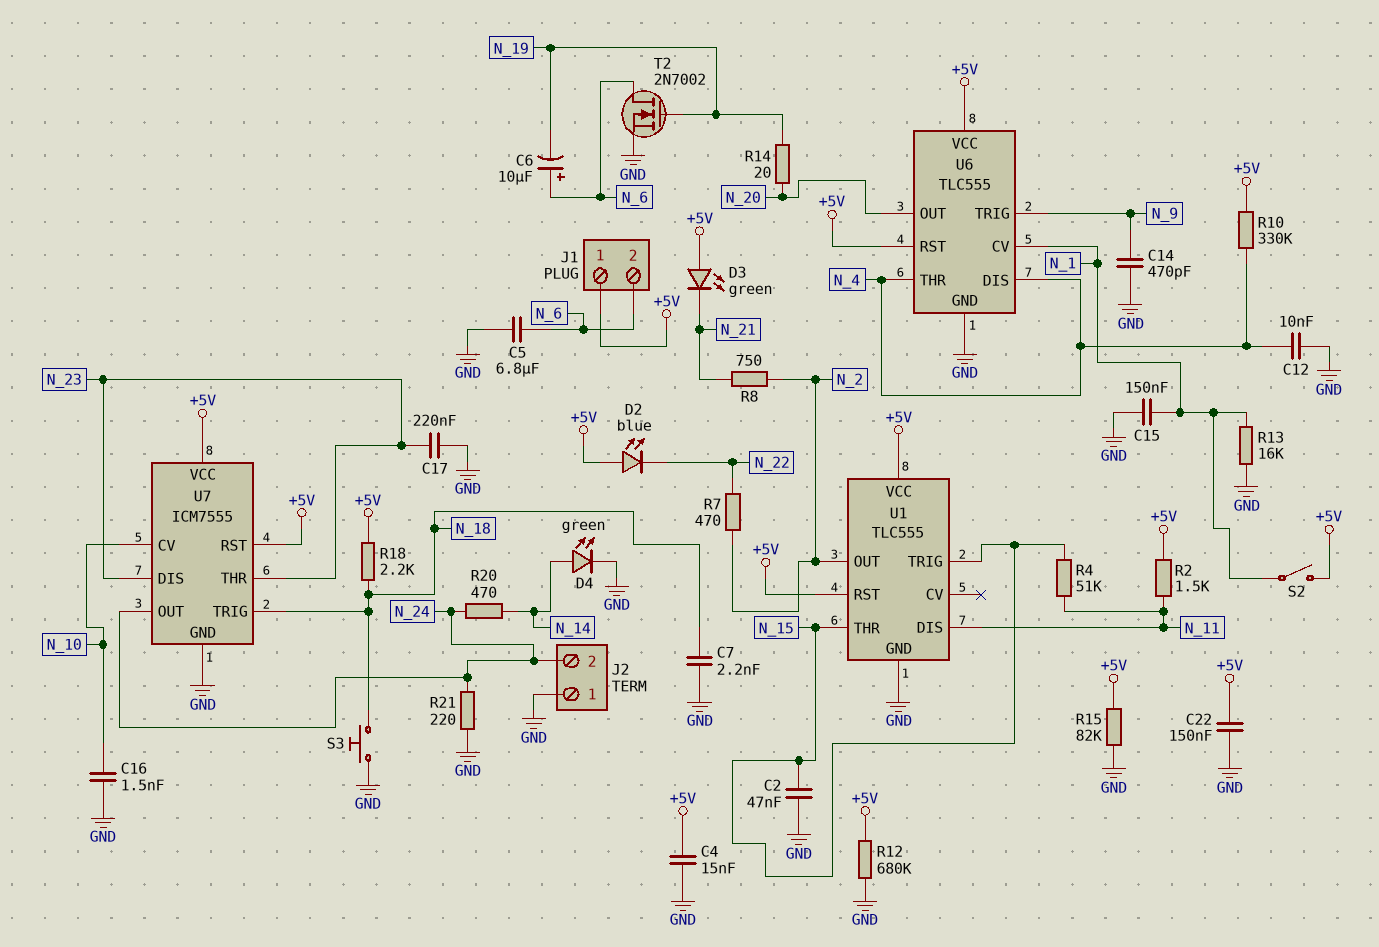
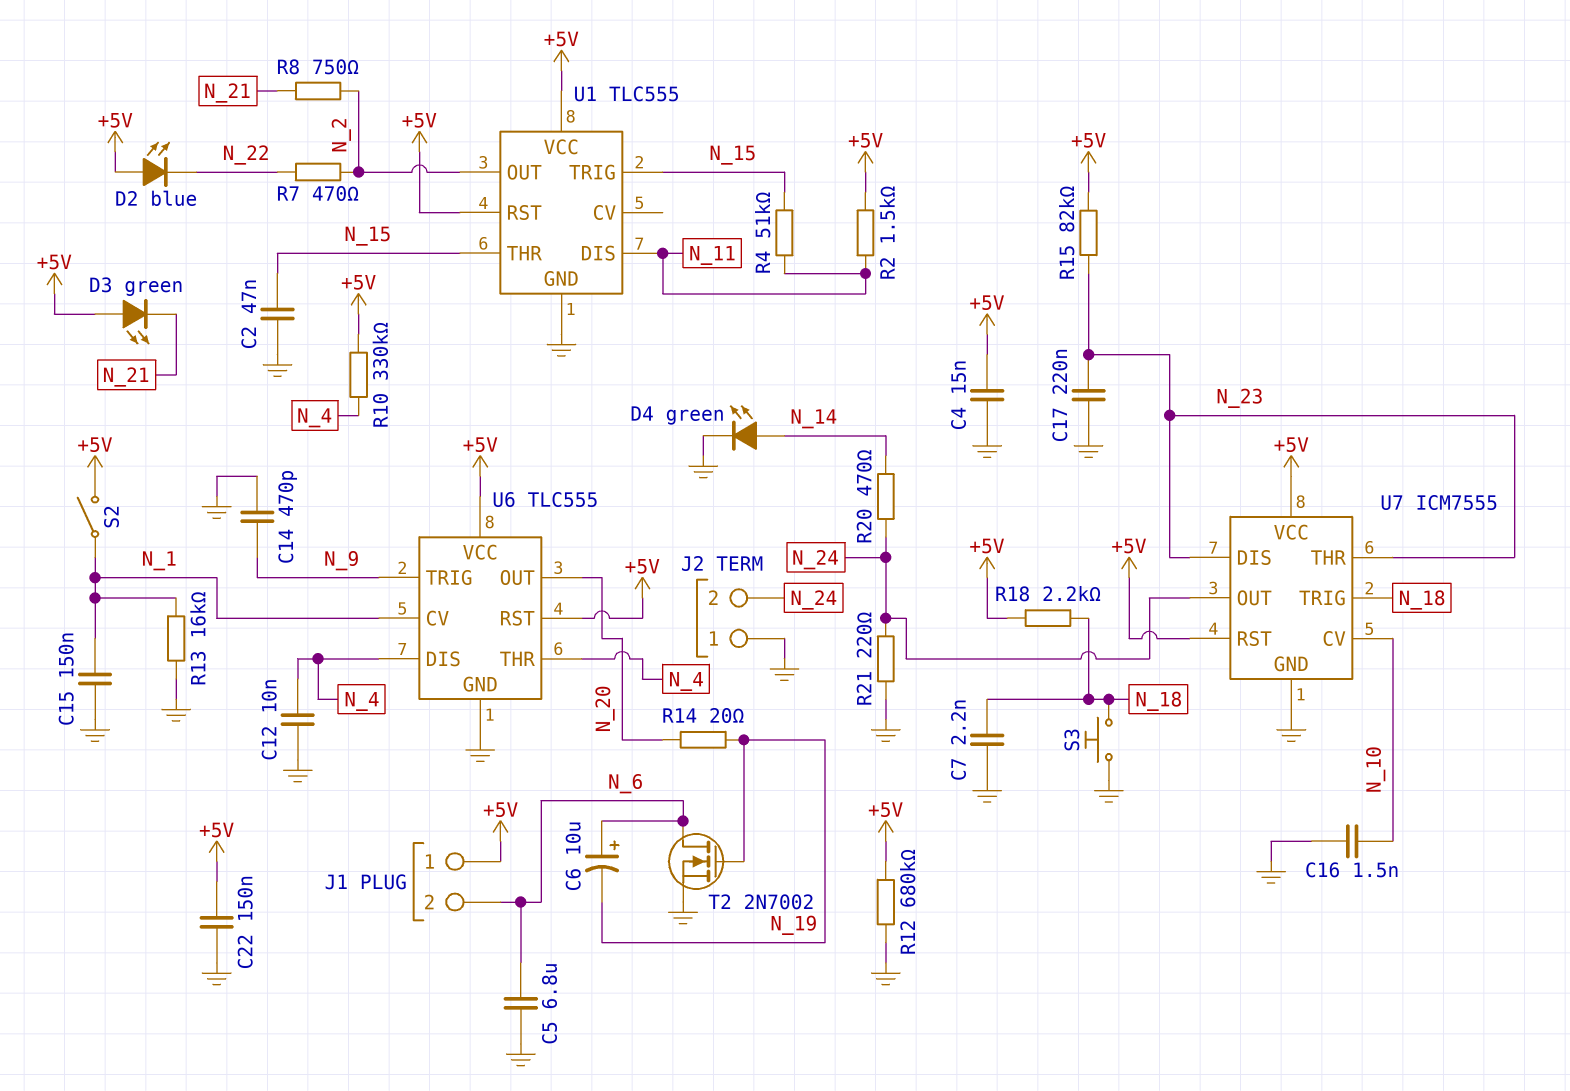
R15: 82k (+5V, GND) -> 82k (+5V, N_23)

